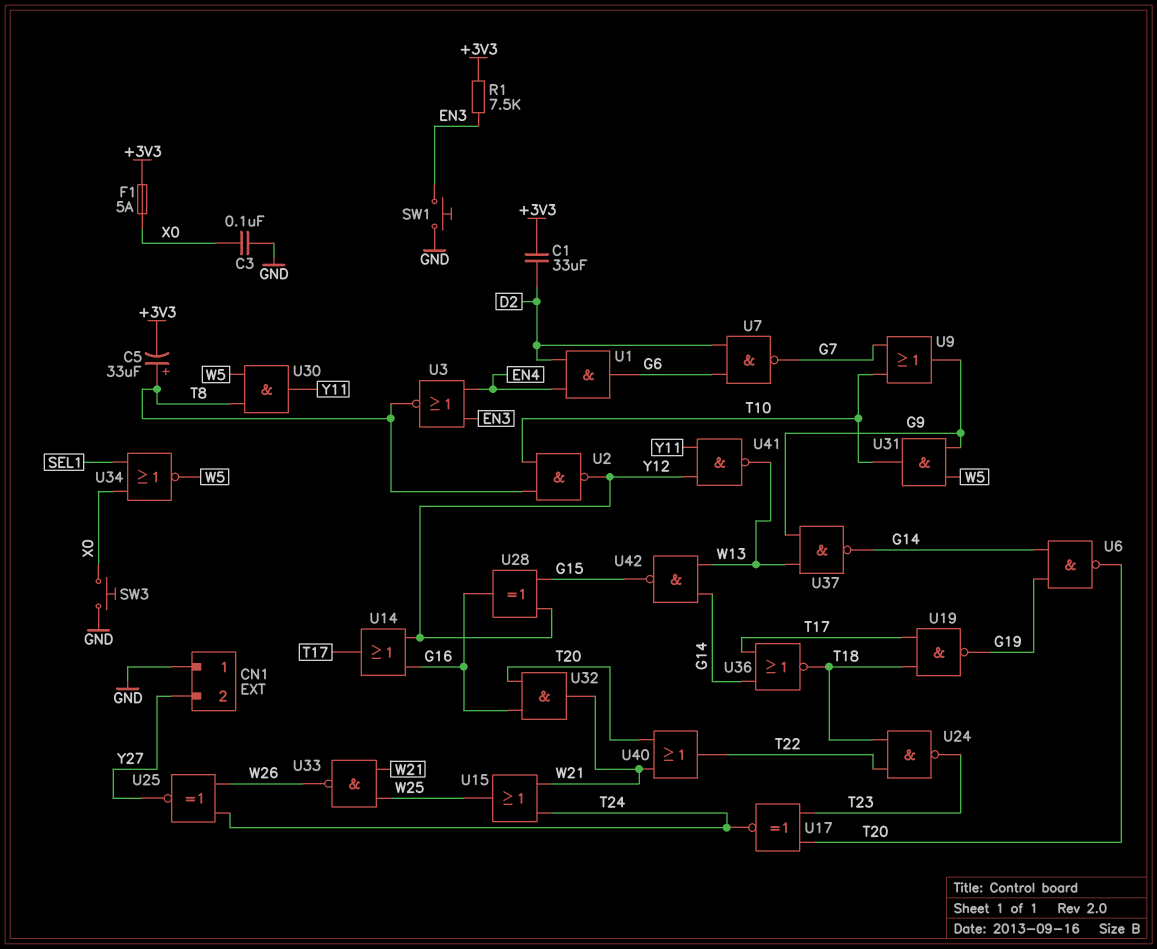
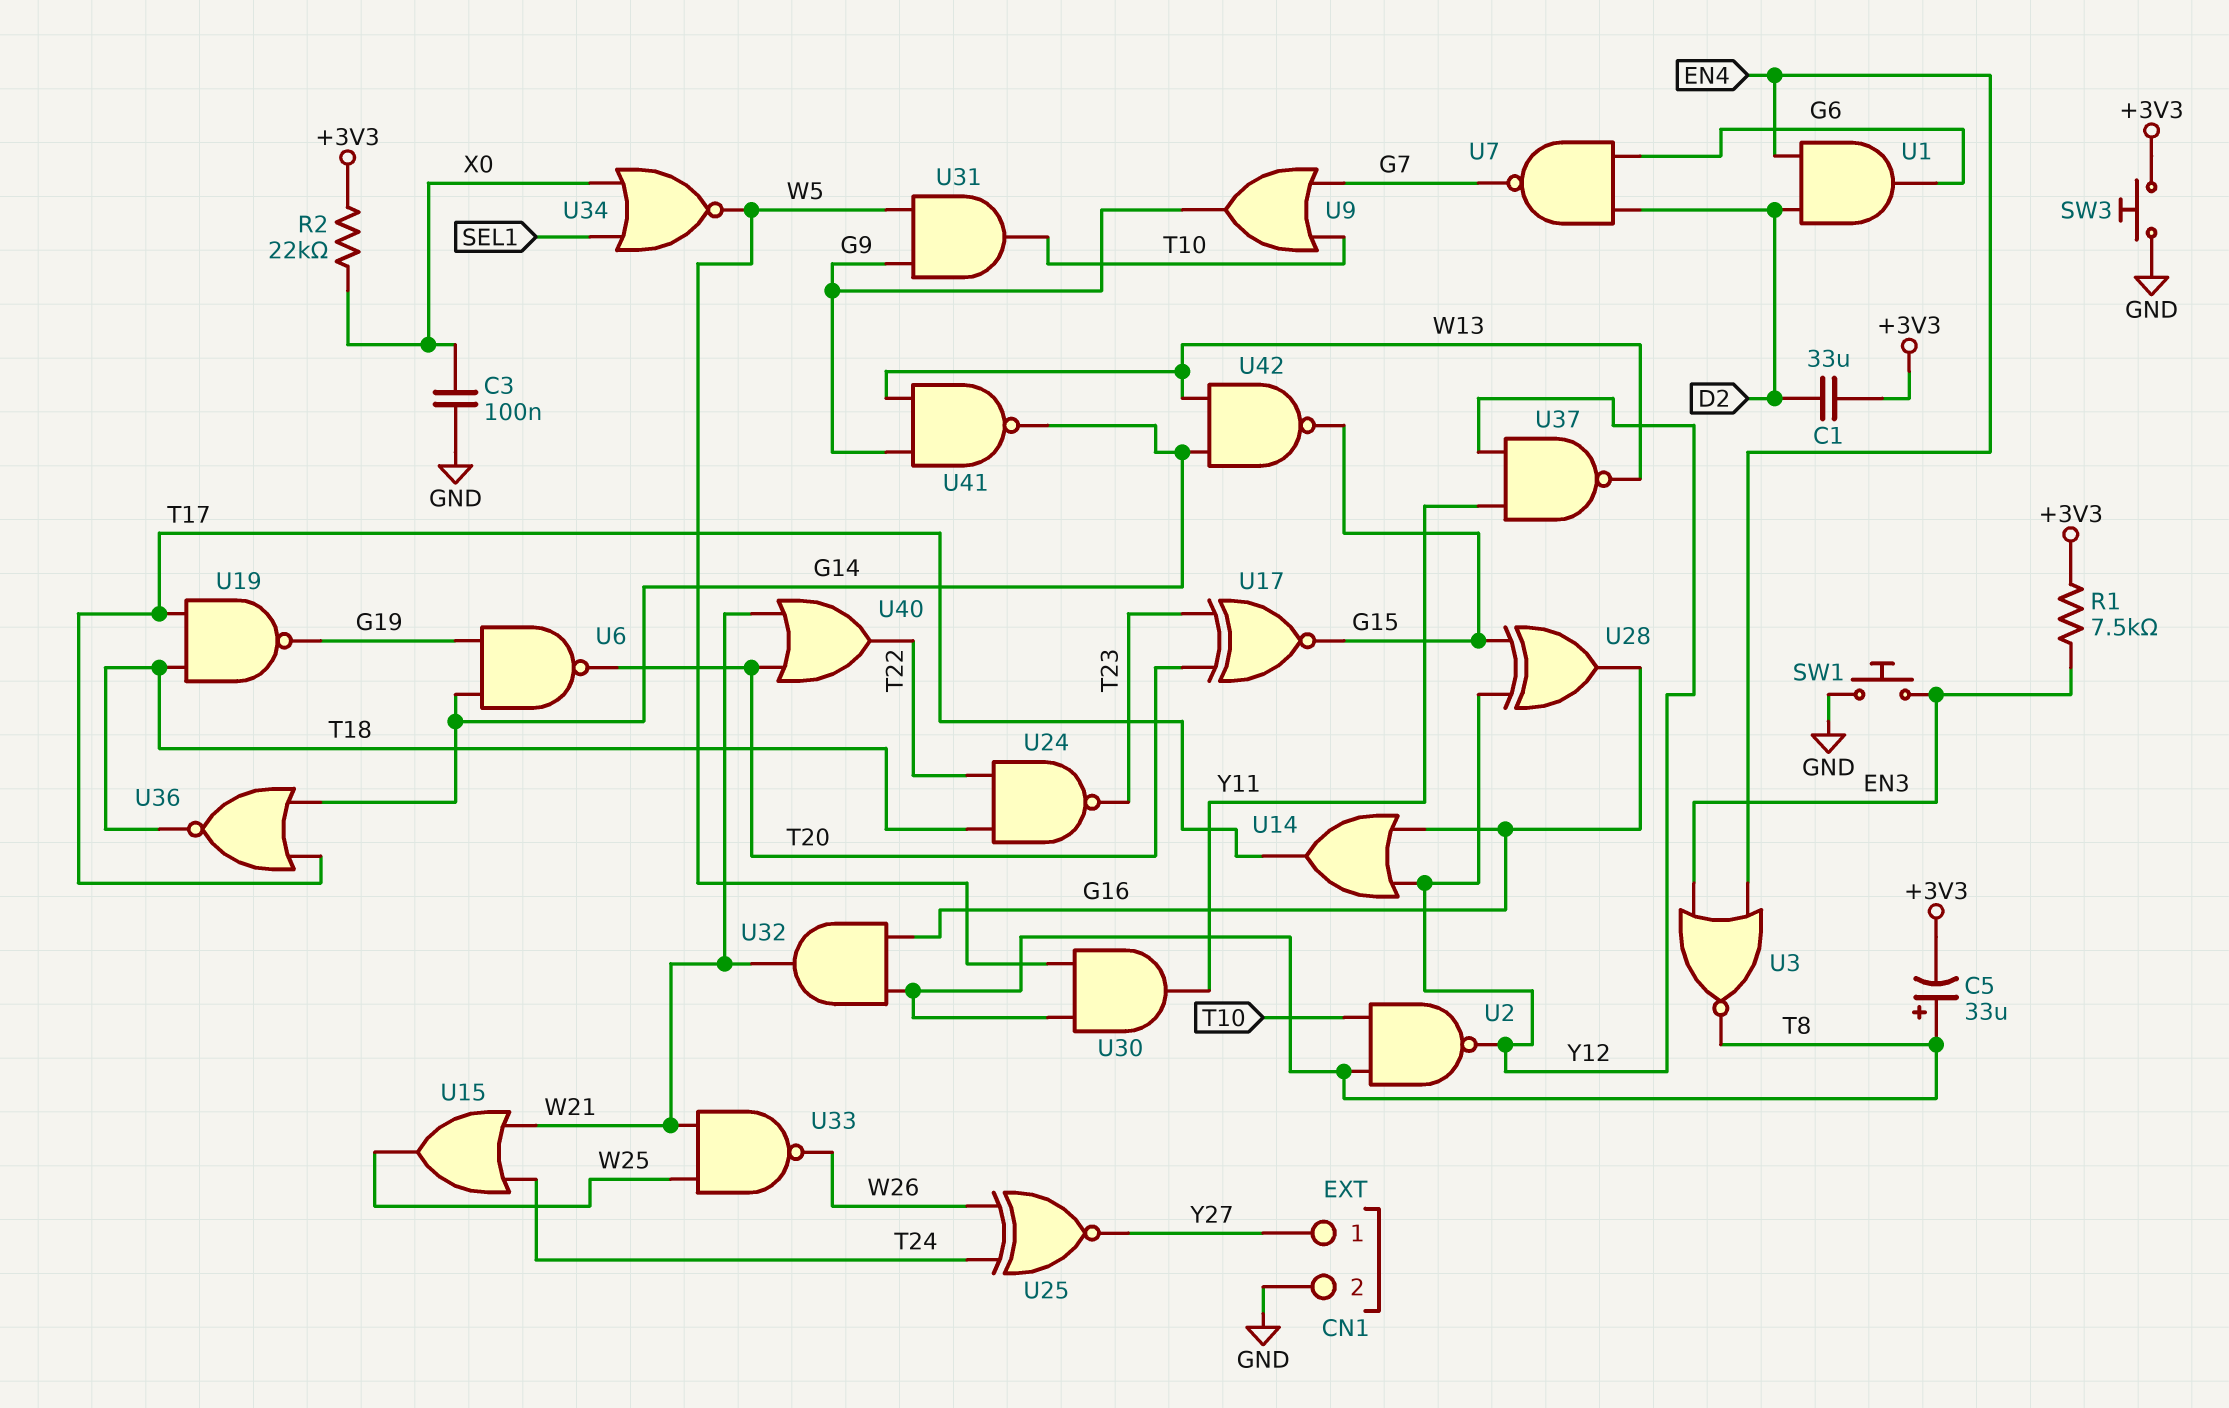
CN1 pin 1: GND -> Y27
CN1 pin 2: Y27 -> GND
F1: 5A (+3V3, X0) -> none
R2: none -> 22k (+3V3, X0)
SW3: button (GND, X0) -> button (+3V3, GND)
U17: XNOR (in T20, in T23, out T24) -> XNOR (in T20, in T23, out G15)
U32: AND (in G16, in T20, out W21) -> AND (in G16, in T8, out W21)
U37: NAND (in G9, in W13, out G14) -> NAND (in Y11, in Y12, out W13)
U41: NAND (in Y11, in Y12, out W13) -> NAND (in G9, in W13, out G14)

